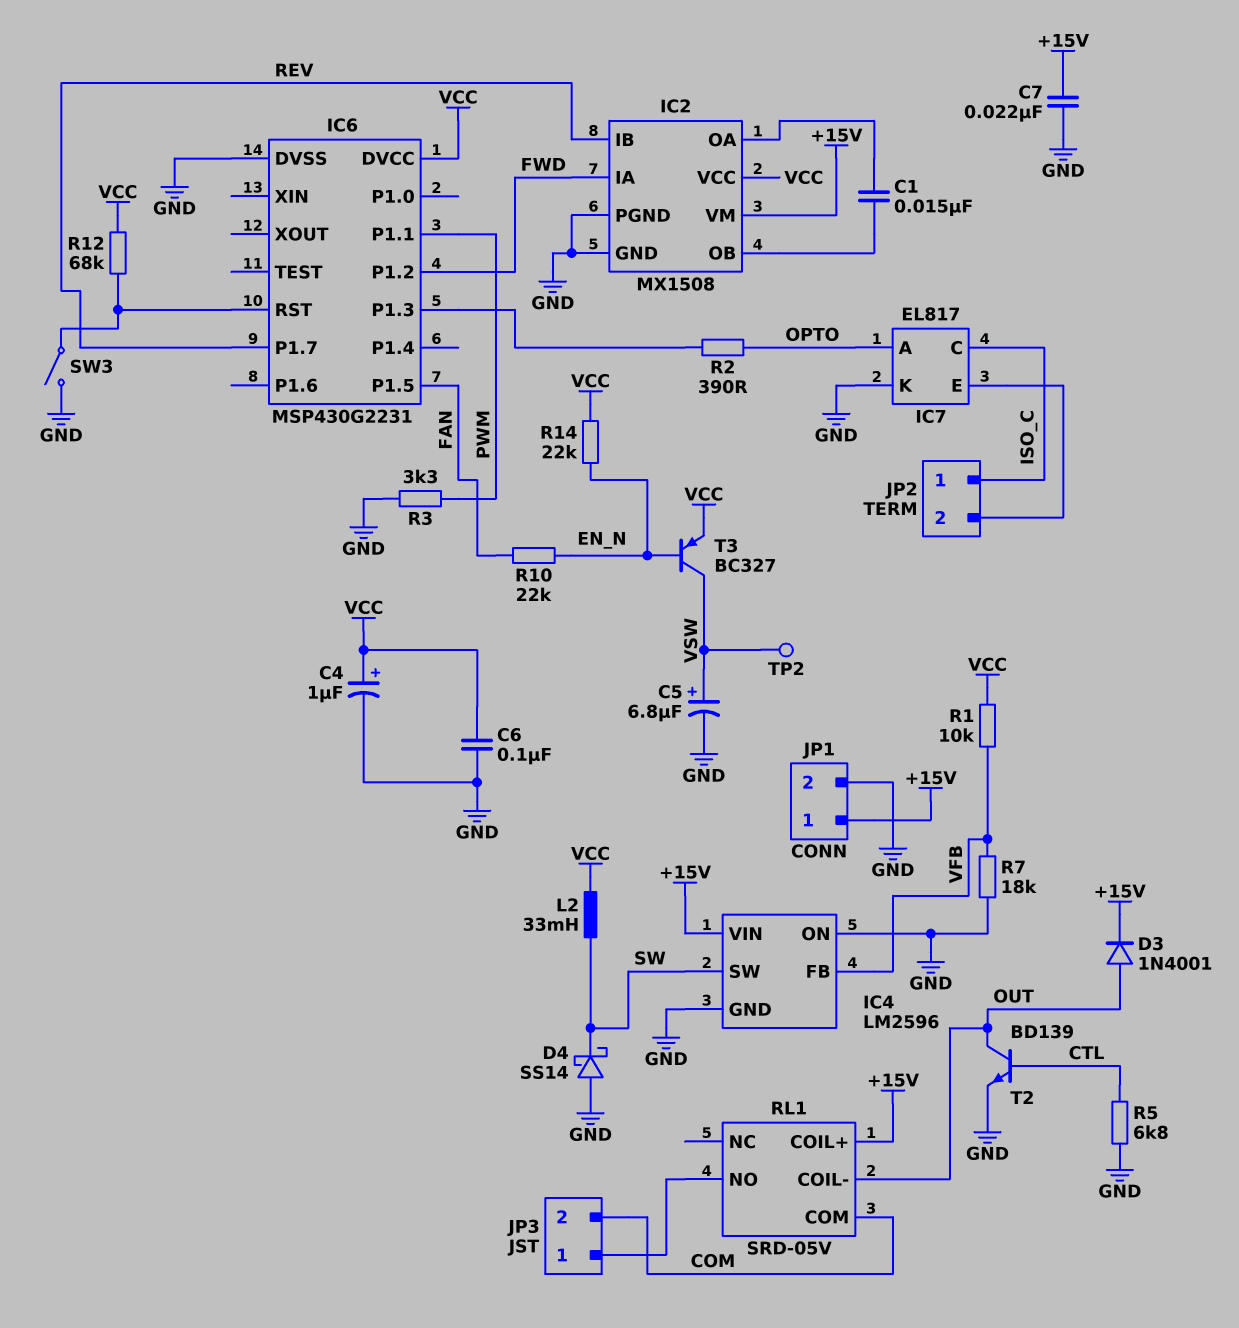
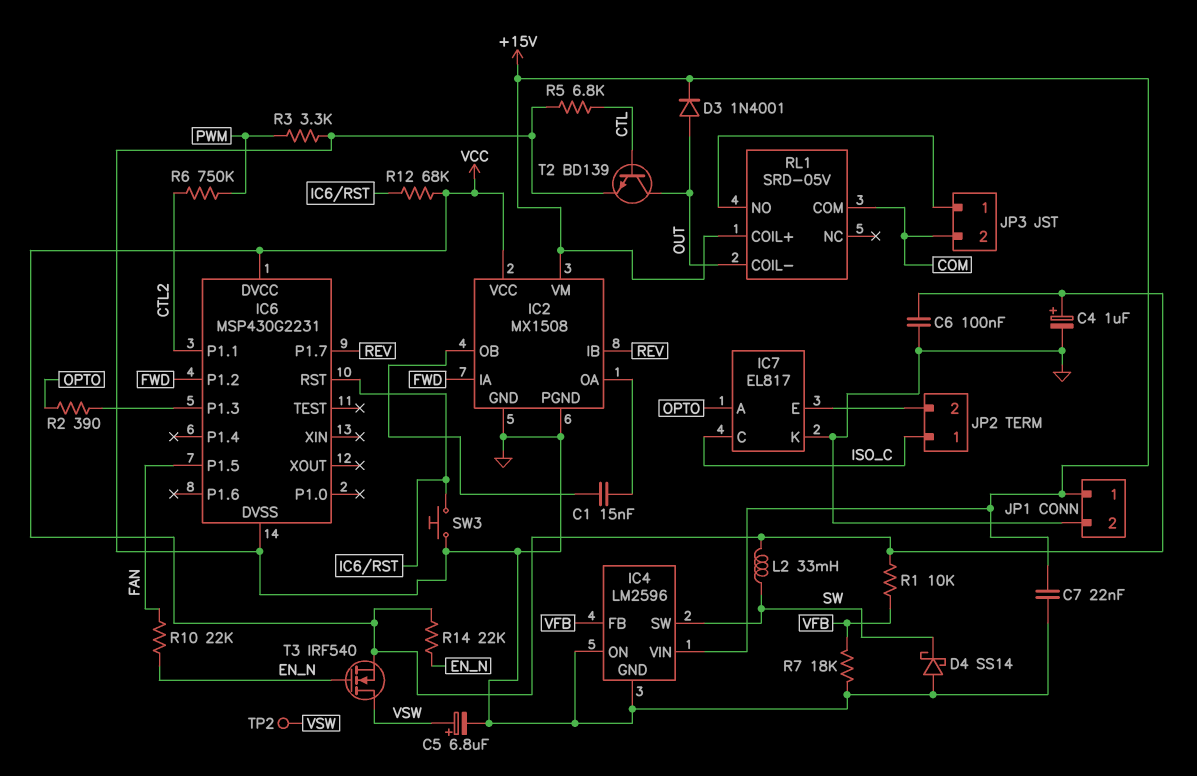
IC6 pin P1.1: PWM -> CTL2
R6: none -> 750k (CTL2, PWM)
SW3: switch (GND, IC6/RST) -> button (GND, IC6/RST)
T3: PNP BC327 (B EN_N, C VSW, E VCC) -> NMOS IRF540 (G EN_N, D VSW, S VCC)

